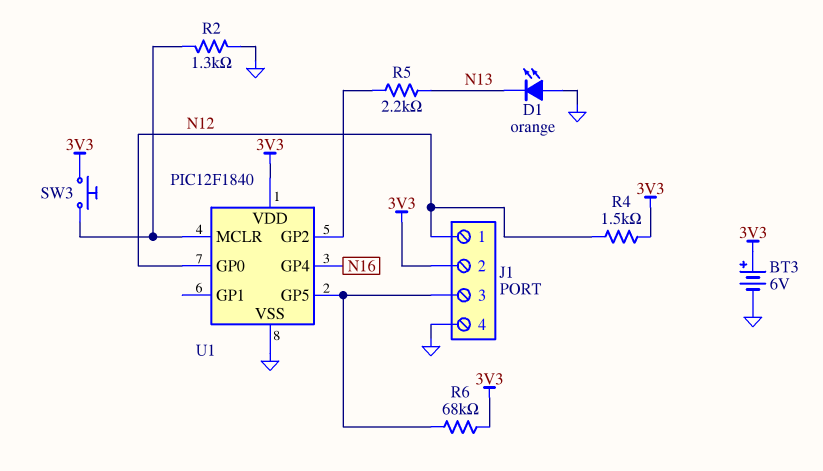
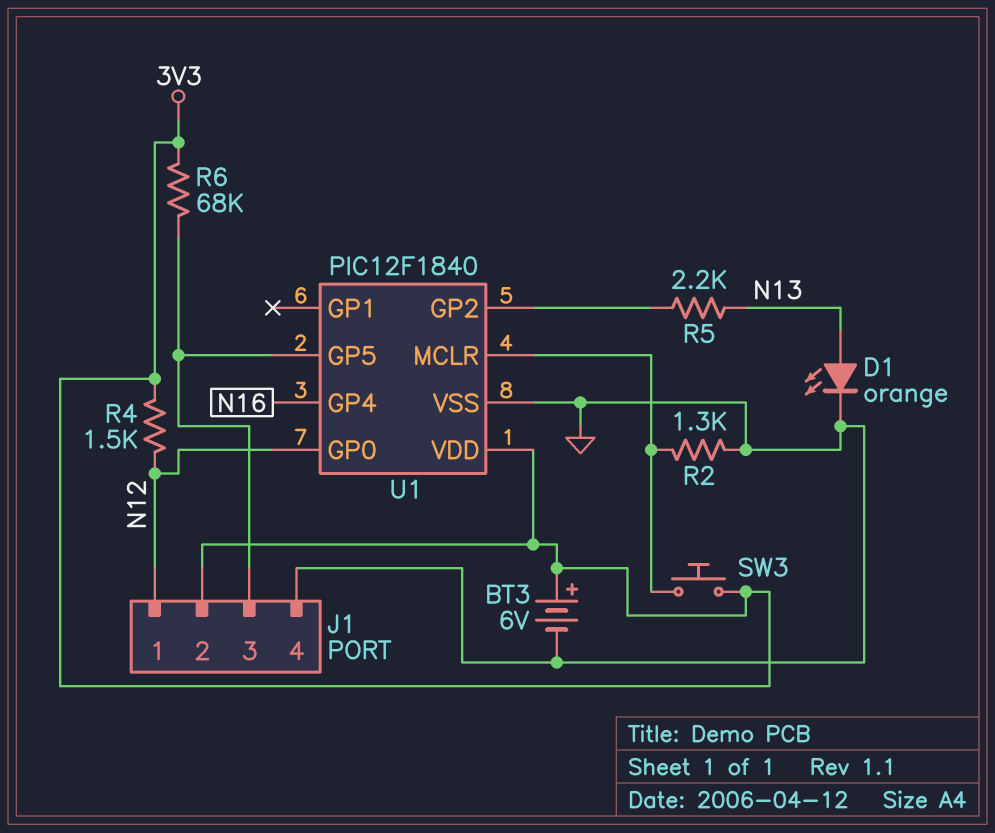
D1: LED orange (A GND, K N13) -> LED orange (A N13, K GND)

